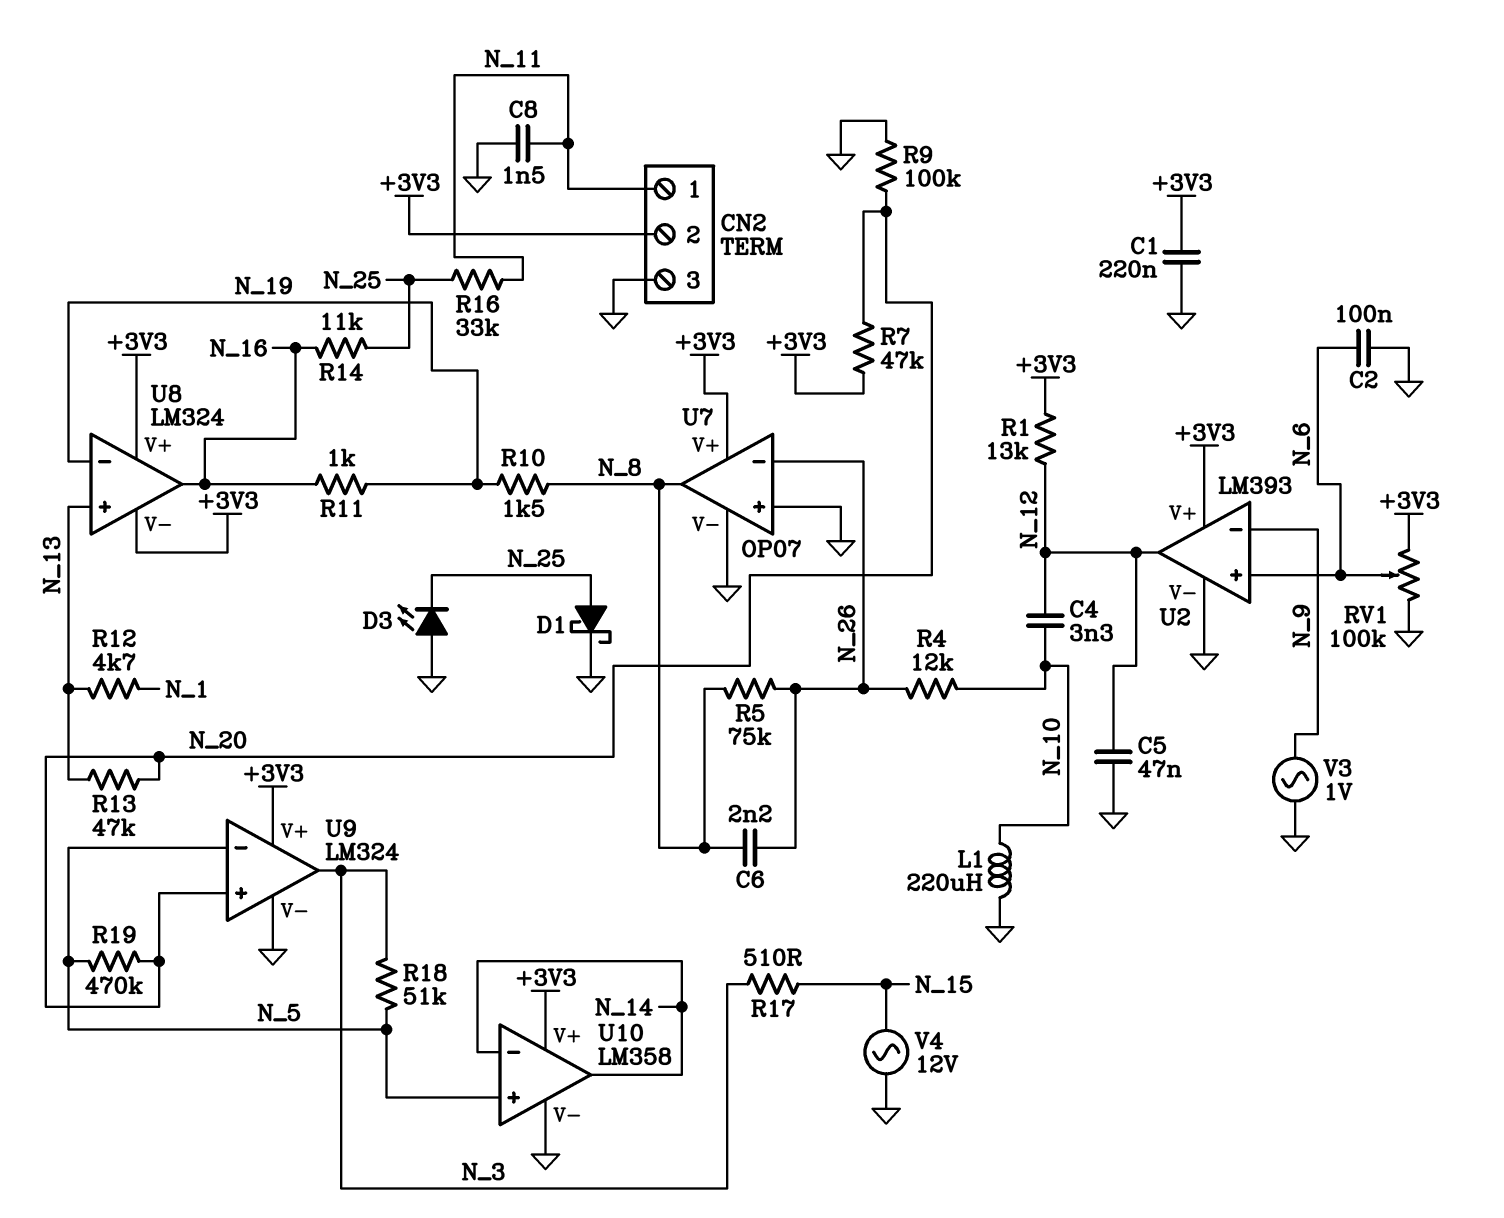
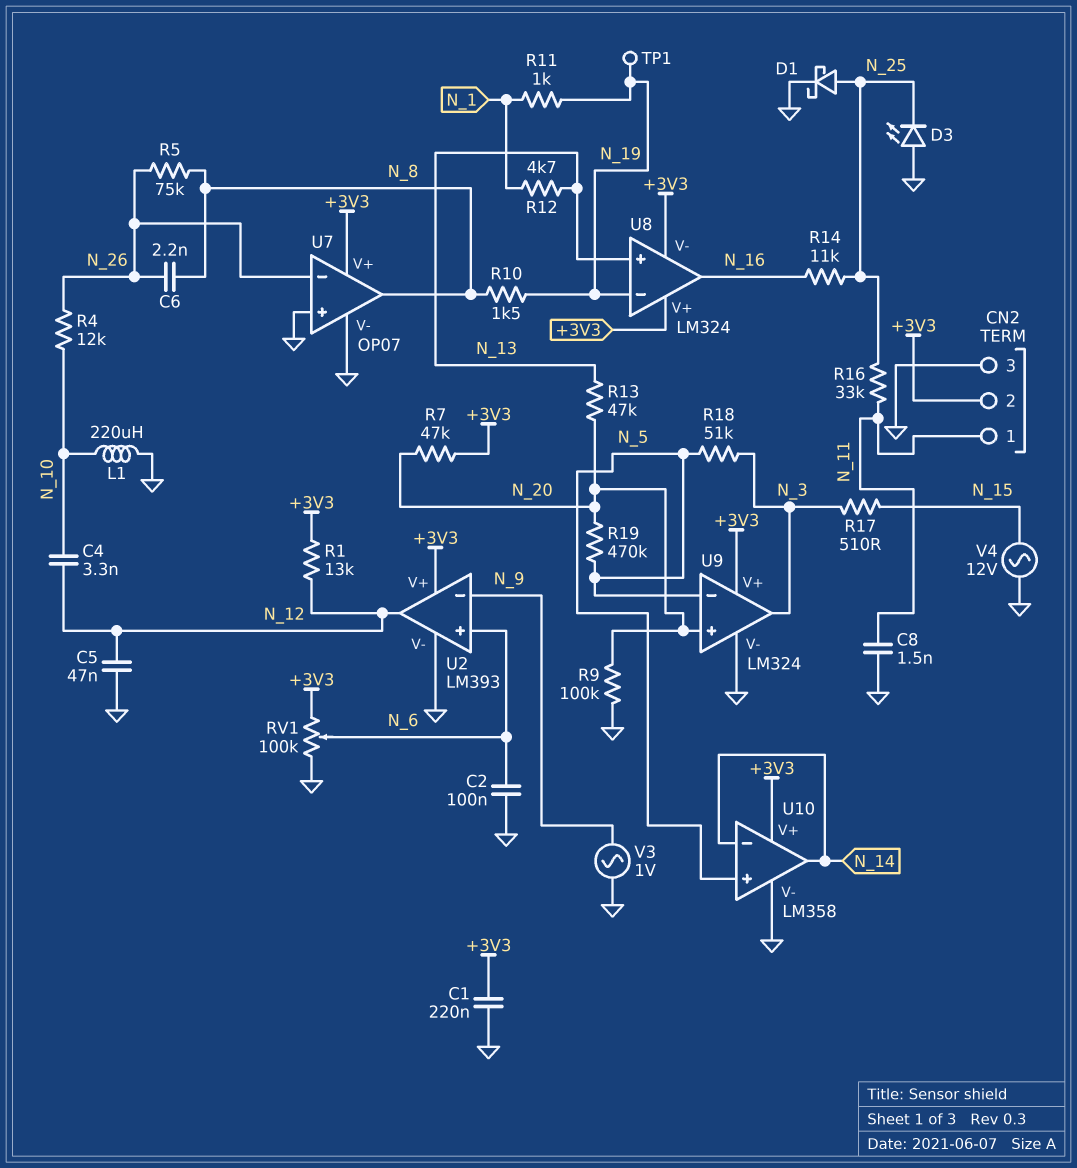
R11: 1k (N_16, N_19) -> 1k (N_1, N_19)
TP1: none -> test point (N_19)

